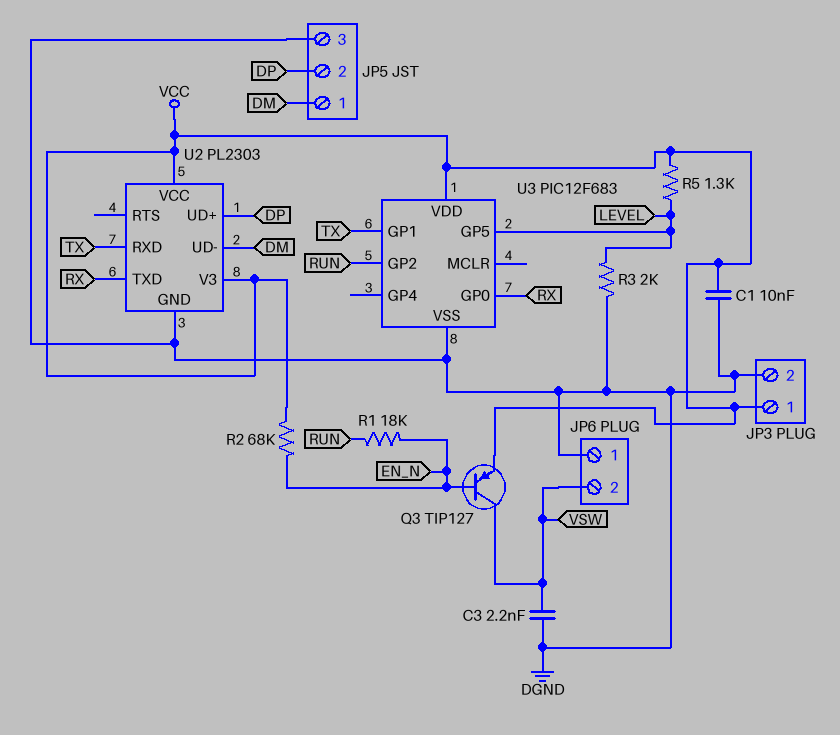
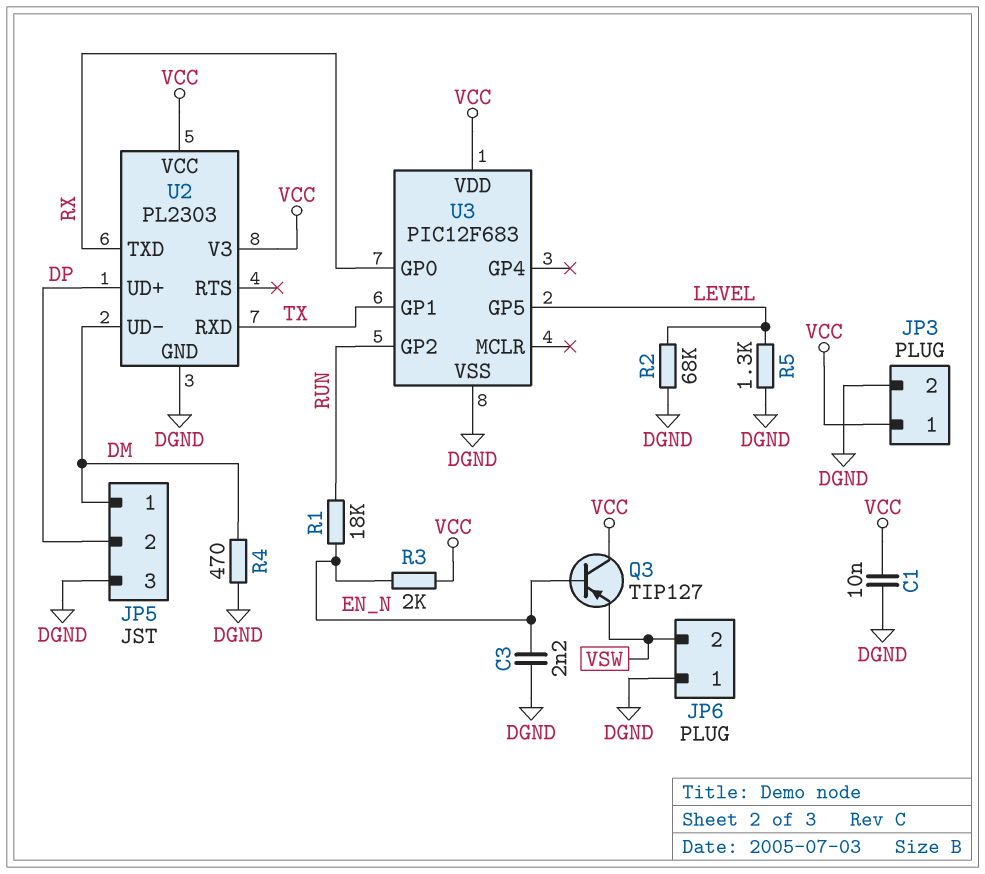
C3: 2.2nF (DGND, VSW) -> 2.2nF (DGND, EN_N)
Q3: PNP TIP127 (B EN_N, C VSW, E VCC) -> PNP TIP127 (B EN_N, C VCC, E VSW)
R2: 68k (EN_N, VCC) -> 68k (DGND, LEVEL)
R3: 2k (DGND, LEVEL) -> 2k (EN_N, VCC)
R4: none -> 470 (DGND, DM)
R5: 1.3k (LEVEL, VCC) -> 1.3k (DGND, LEVEL)

